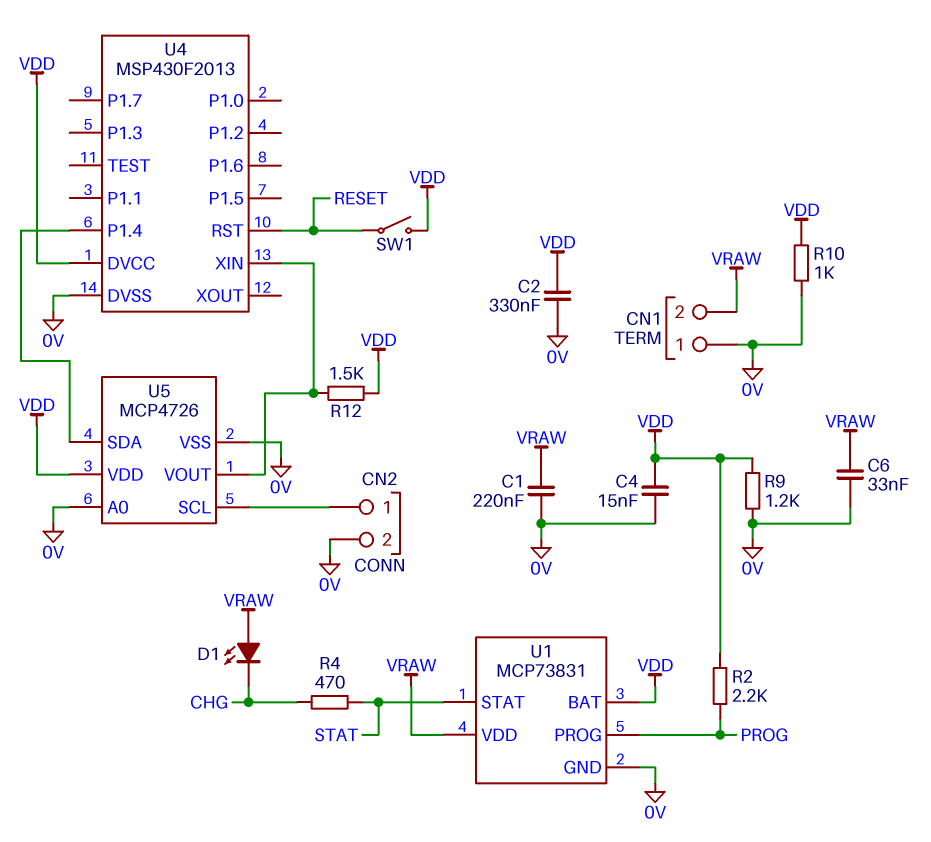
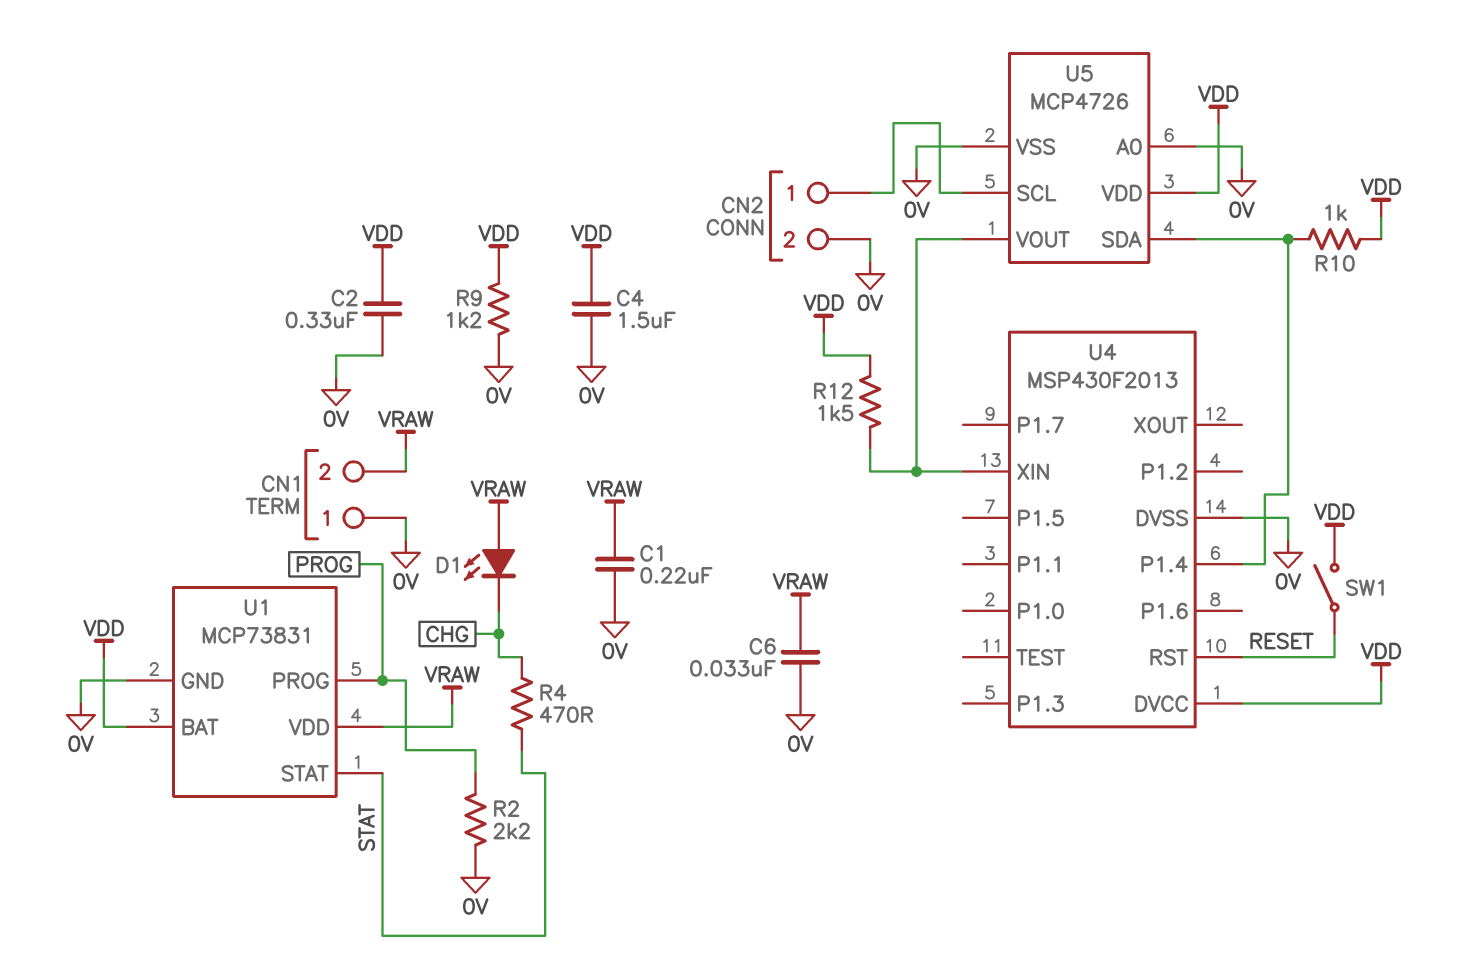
C4: 15nF (0V, VDD) -> 1.5uF (0V, VDD)
R2: 2.2k (PROG, VDD) -> 2.2k (0V, PROG)
R10: 1k (0V, VDD) -> 1k (U4/P1.4, VDD)

